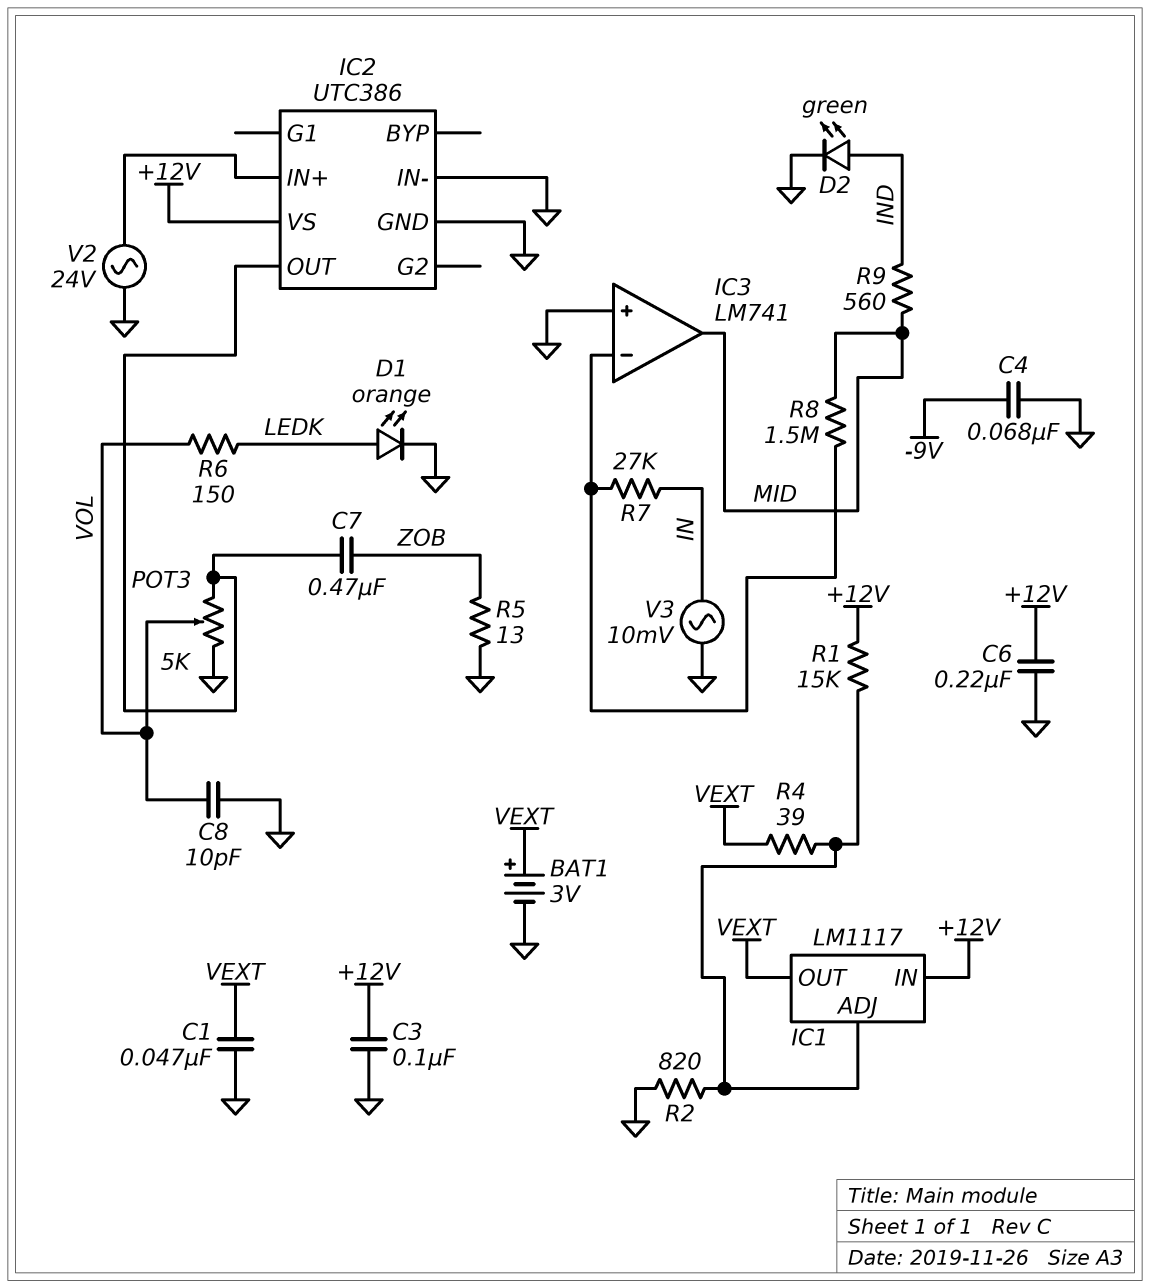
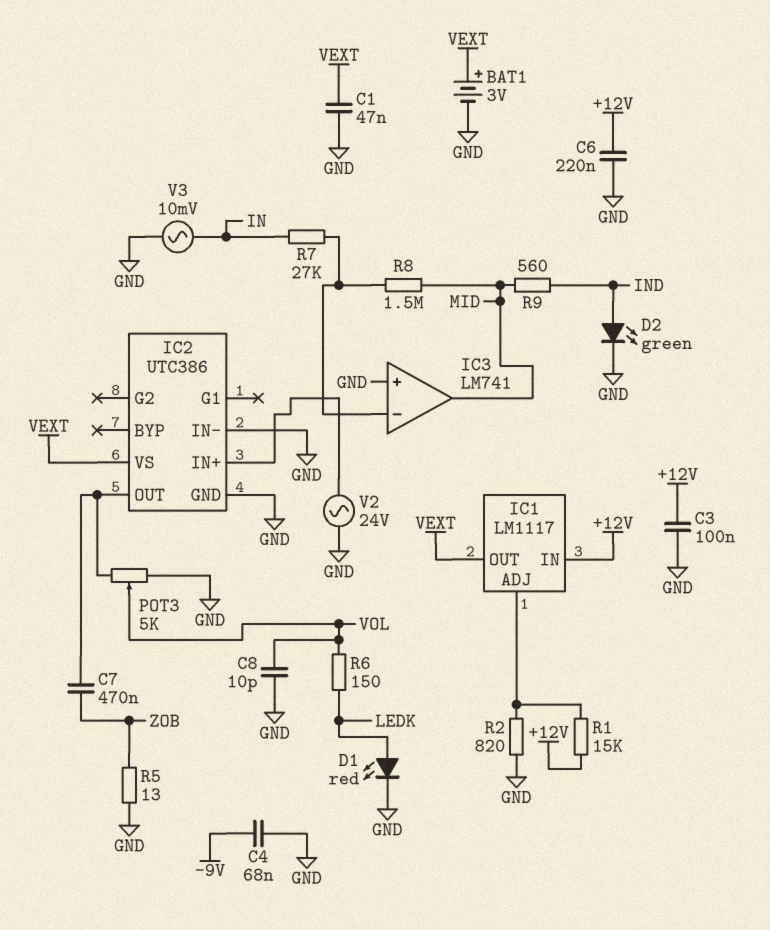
D1: LED orange (A LEDK, K GND) -> LED red (A LEDK, K GND)
IC2 pin VS: +12V -> VEXT
R4: 39 (IC1/ADJ, VEXT) -> none

